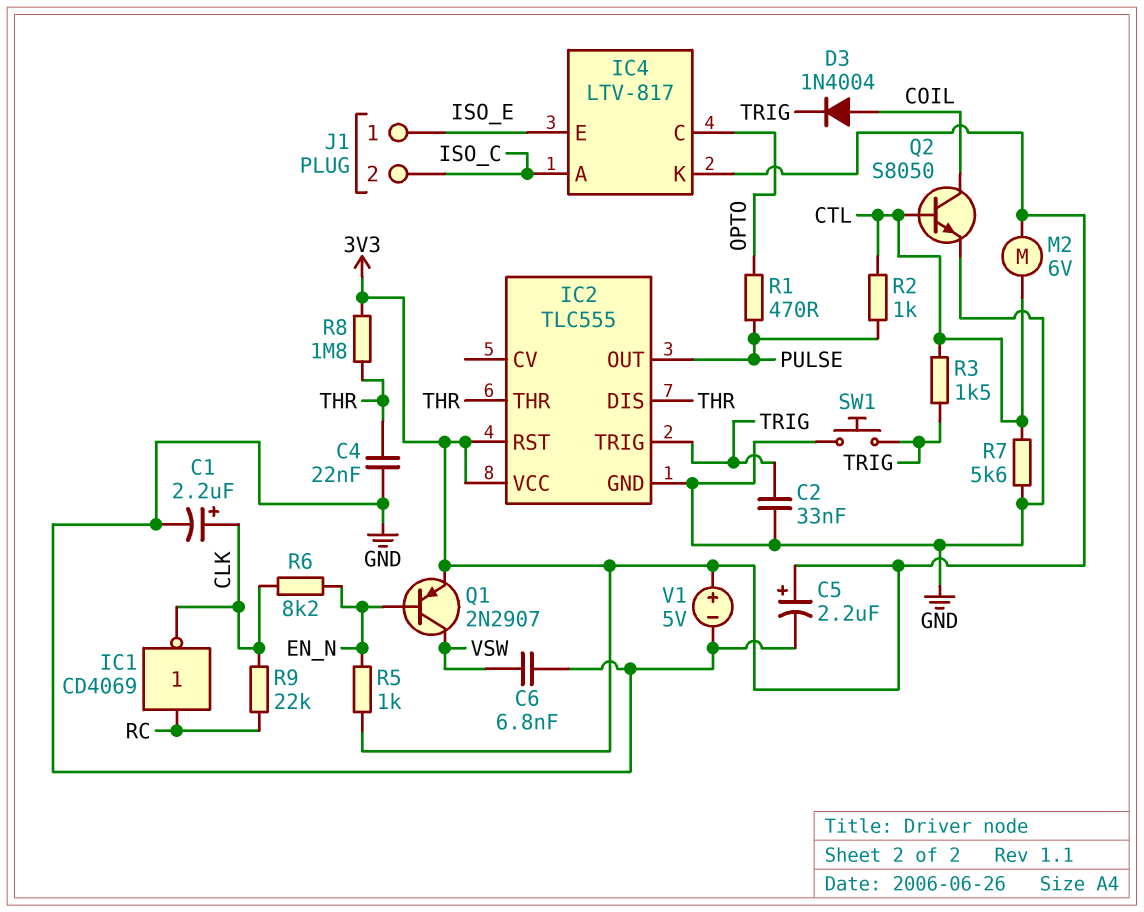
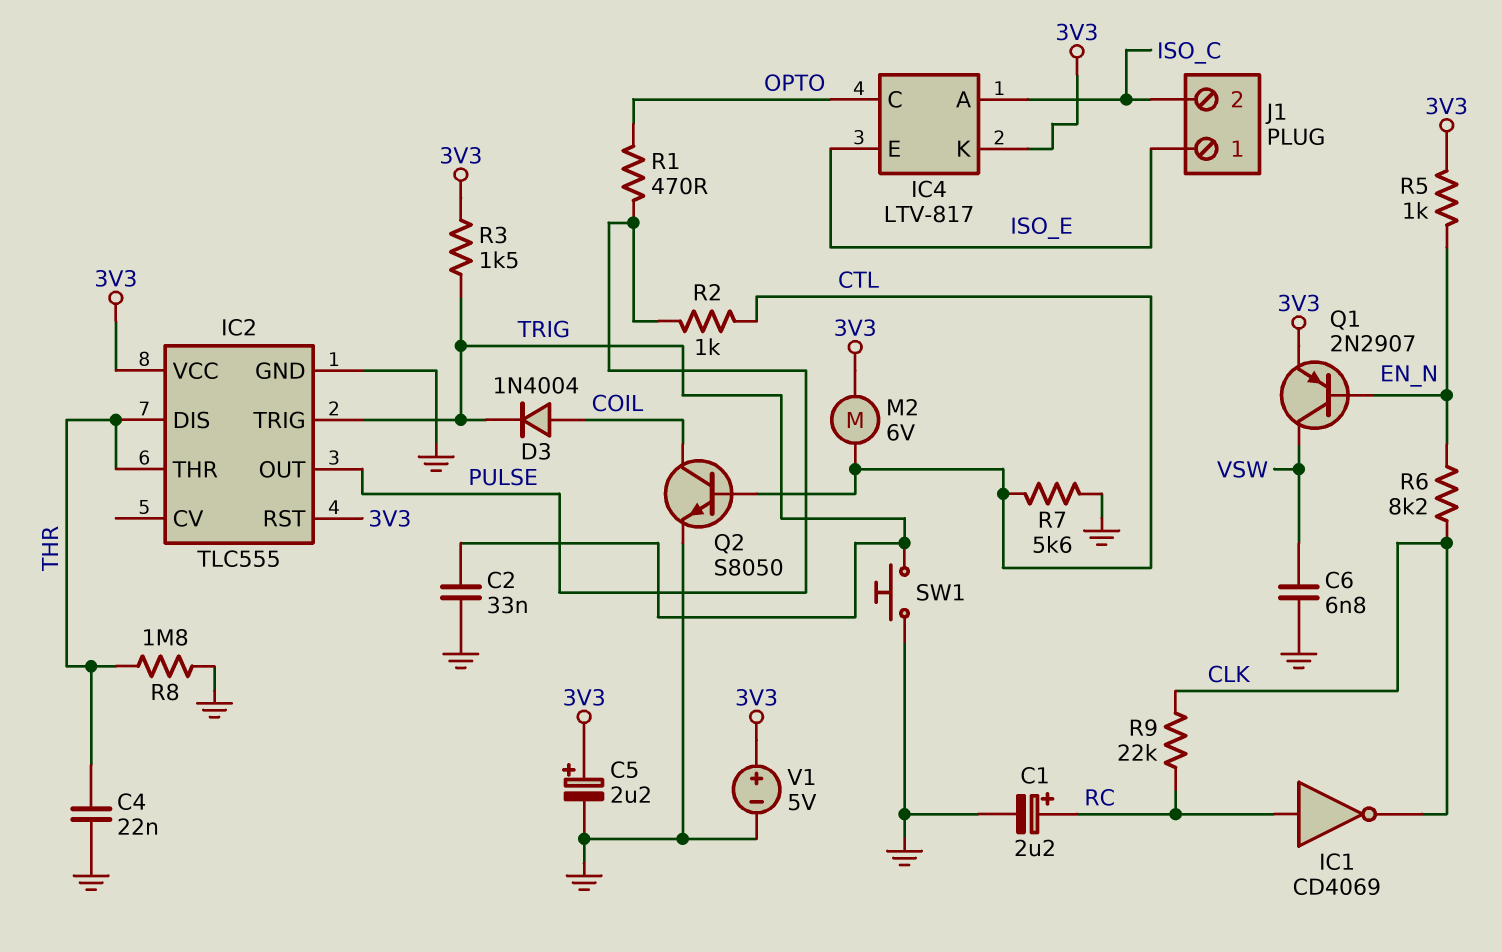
C1: 2.2uF (plus CLK, minus GND) -> 2.2uF (plus RC, minus GND)
R3: 1.5k (CTL, TRIG) -> 1.5k (3V3, TRIG)
R8: 1.8M (3V3, THR) -> 1.8M (GND, THR)

